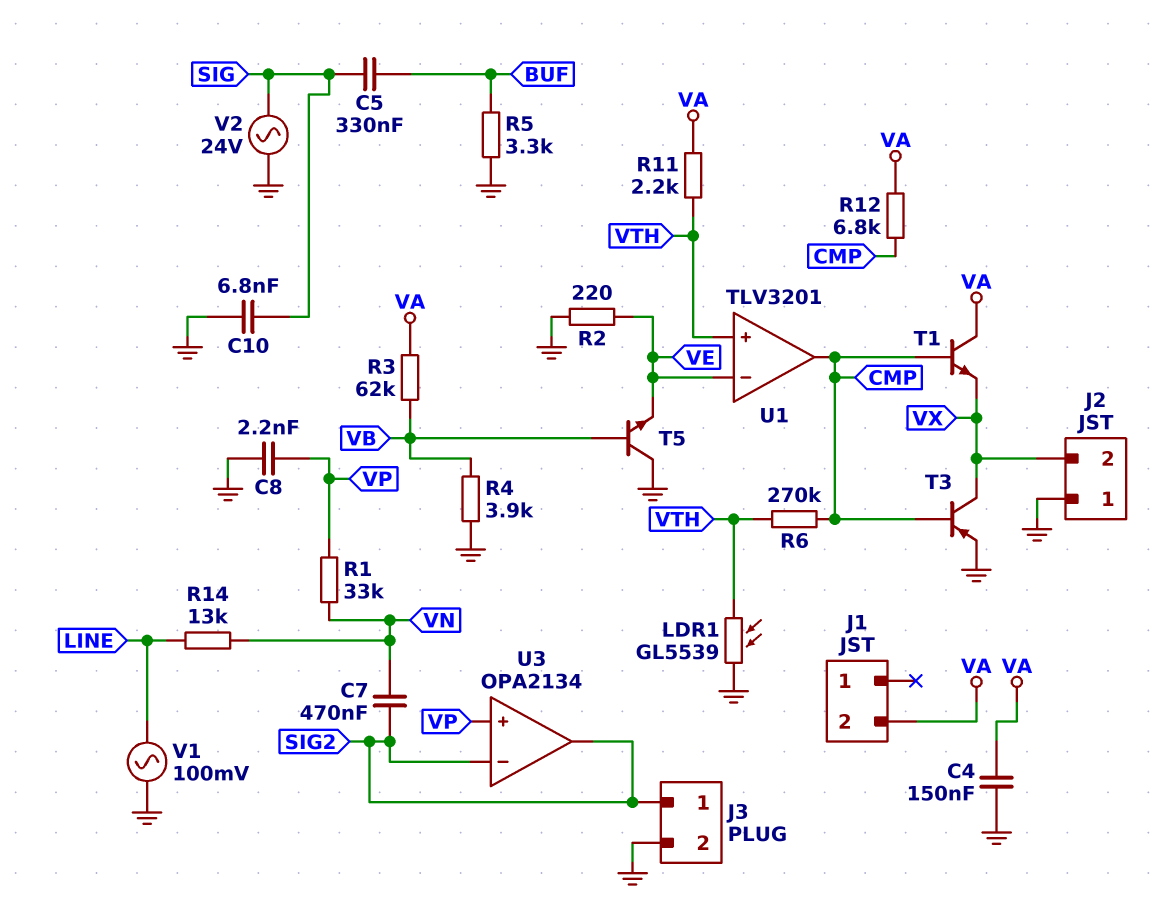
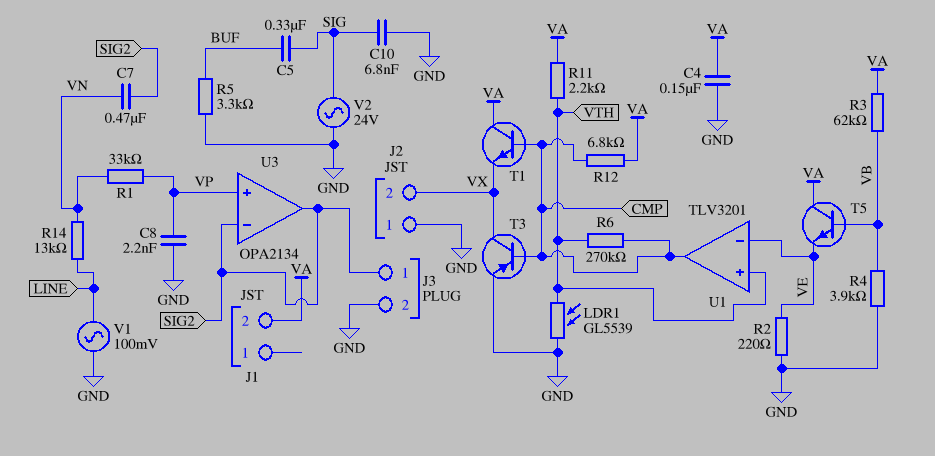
T5: NPN (B VB, C GND, E VE) -> NPN (B VB, C VA, E VE)

